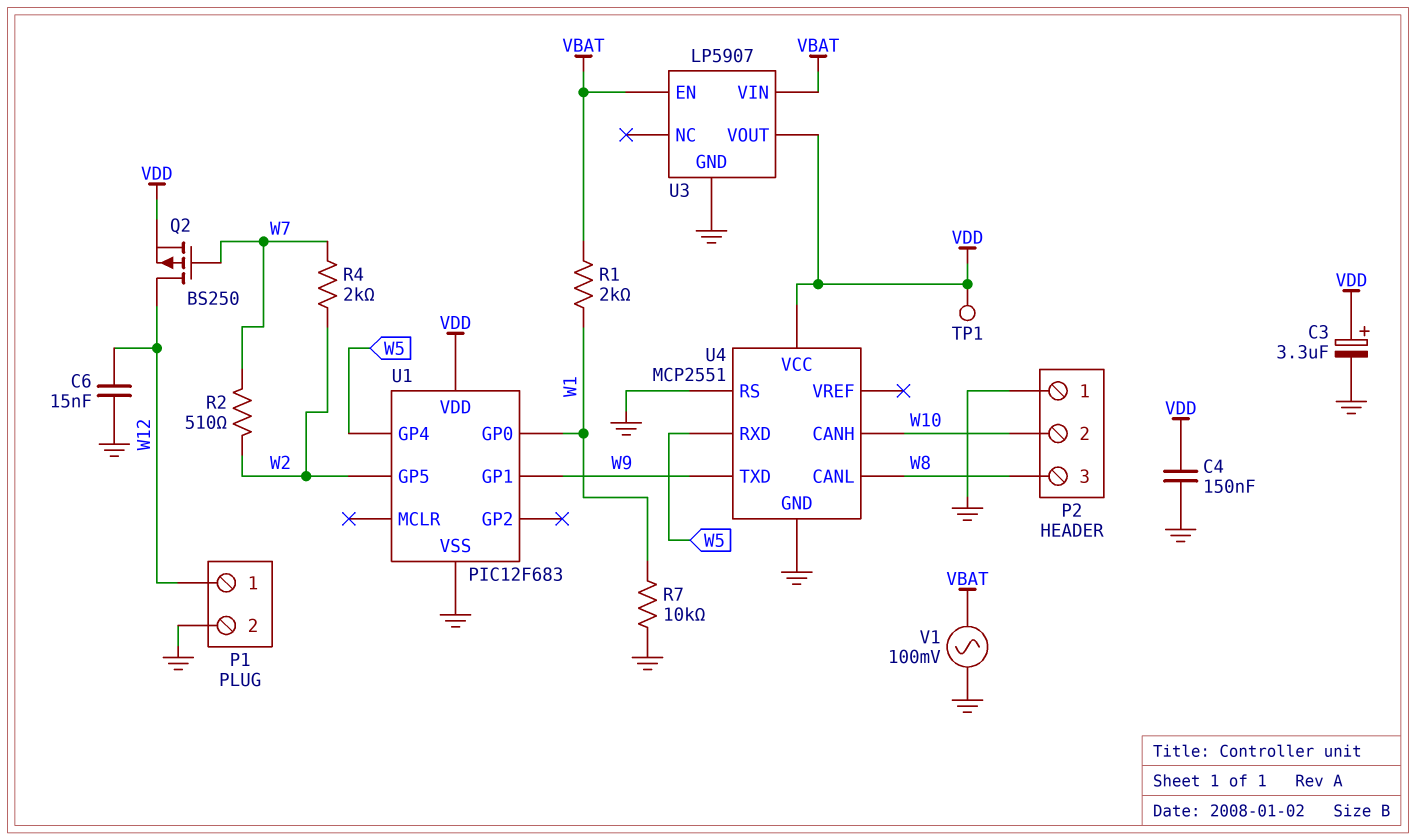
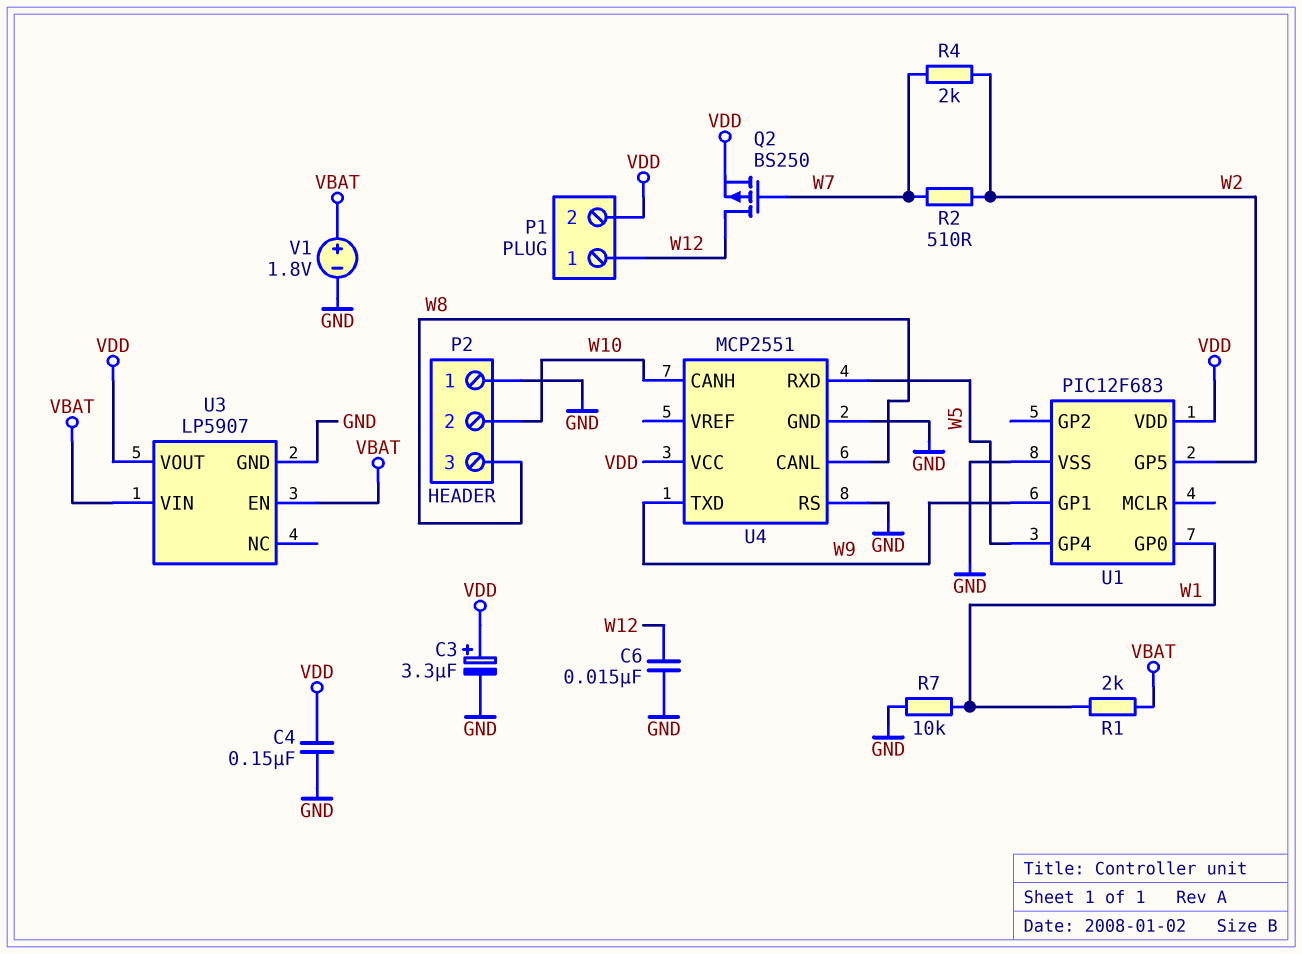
P1 pin 2: GND -> VDD
TP1: test point (VDD) -> none
V1: AC 100mV (GND, VBAT) -> 1.8V (plus VBAT, minus GND)

